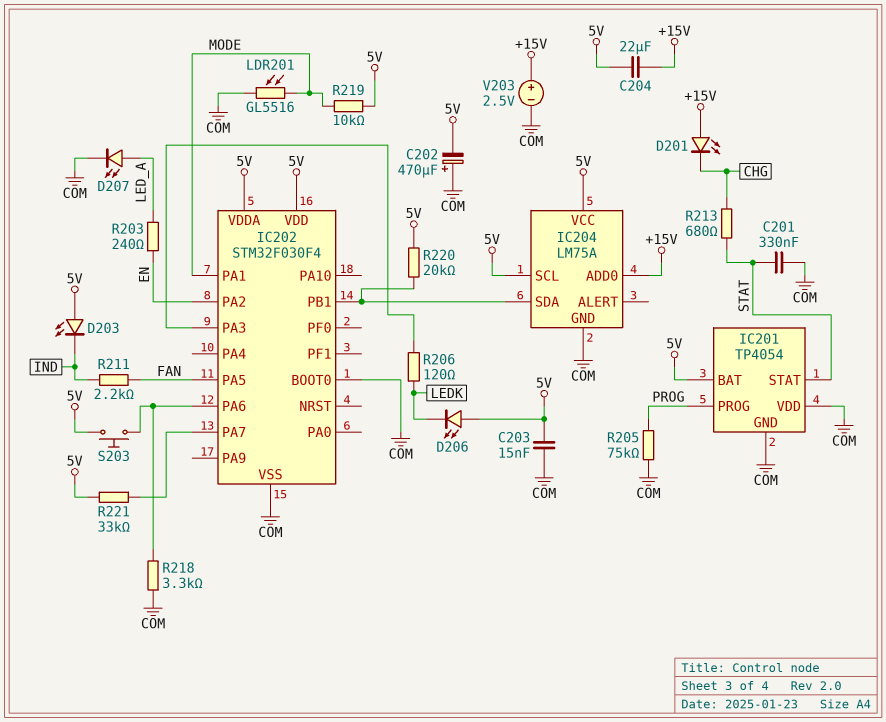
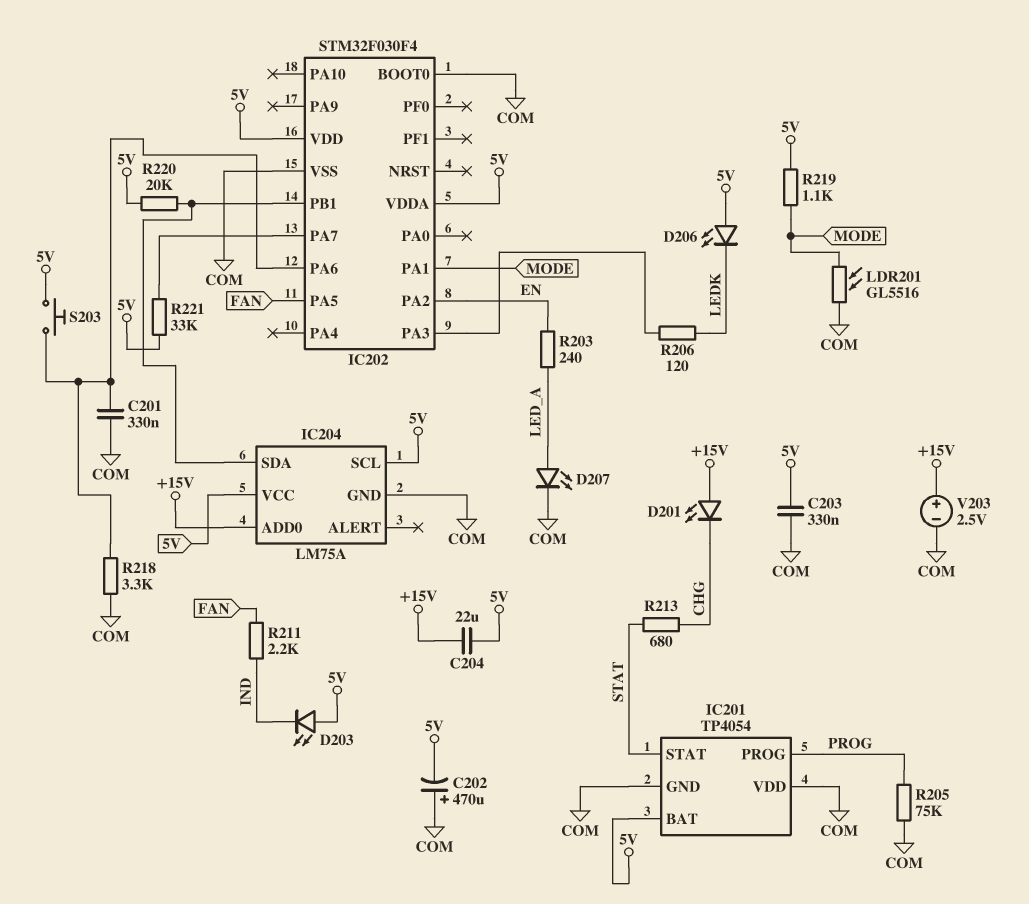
C201: 330nF (COM, STAT) -> 330nF (COM, IC202/PA6)
C203: 15nF (5V, COM) -> 330nF (5V, COM)
R219: 10k (5V, MODE) -> 1.1k (5V, MODE)

